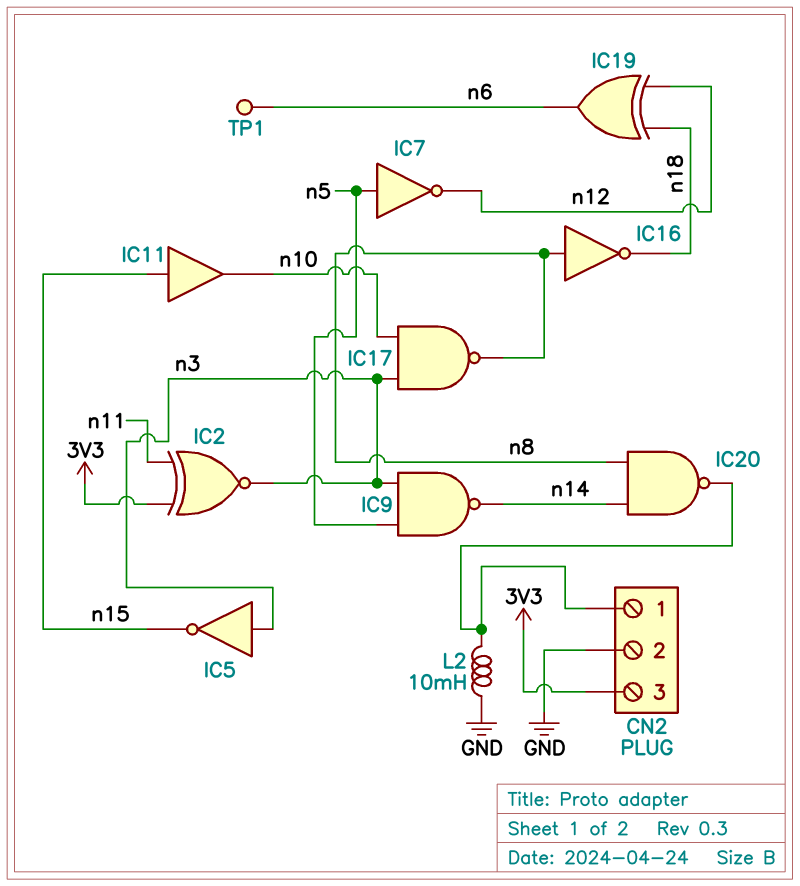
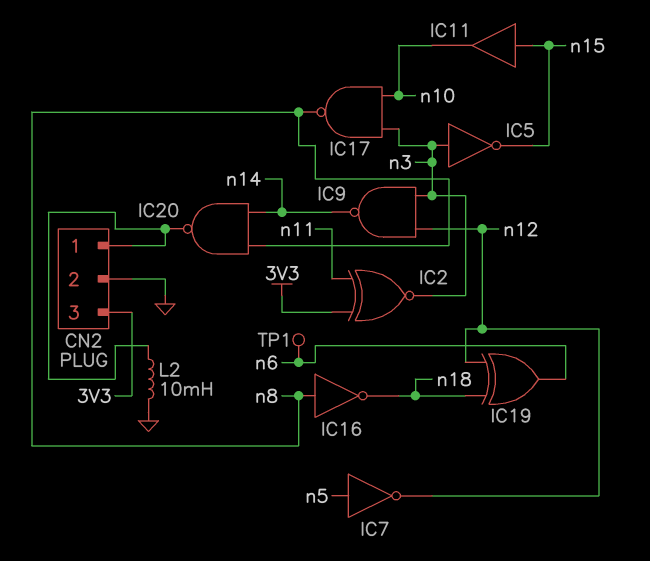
IC9: NAND (in n3, in n5, out n14) -> NAND (in n3, in n12, out n14)

